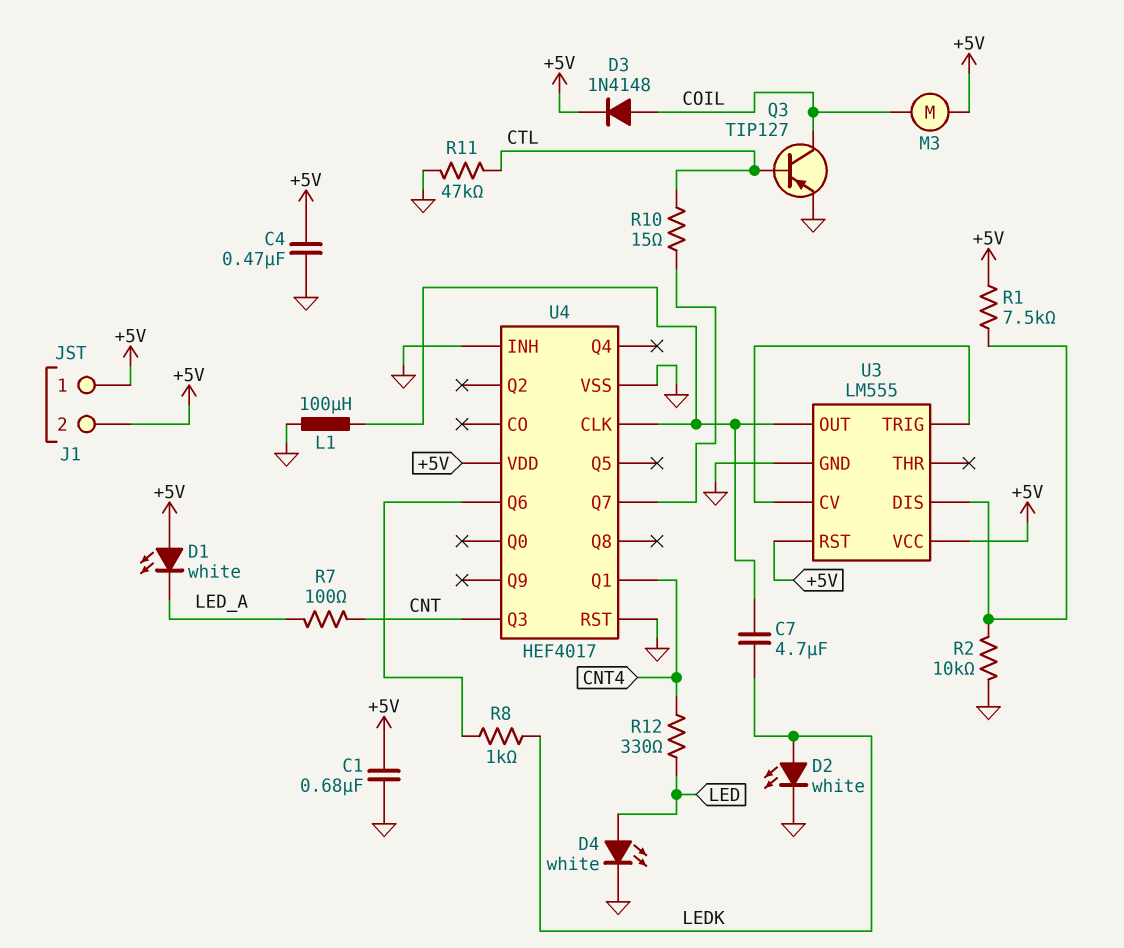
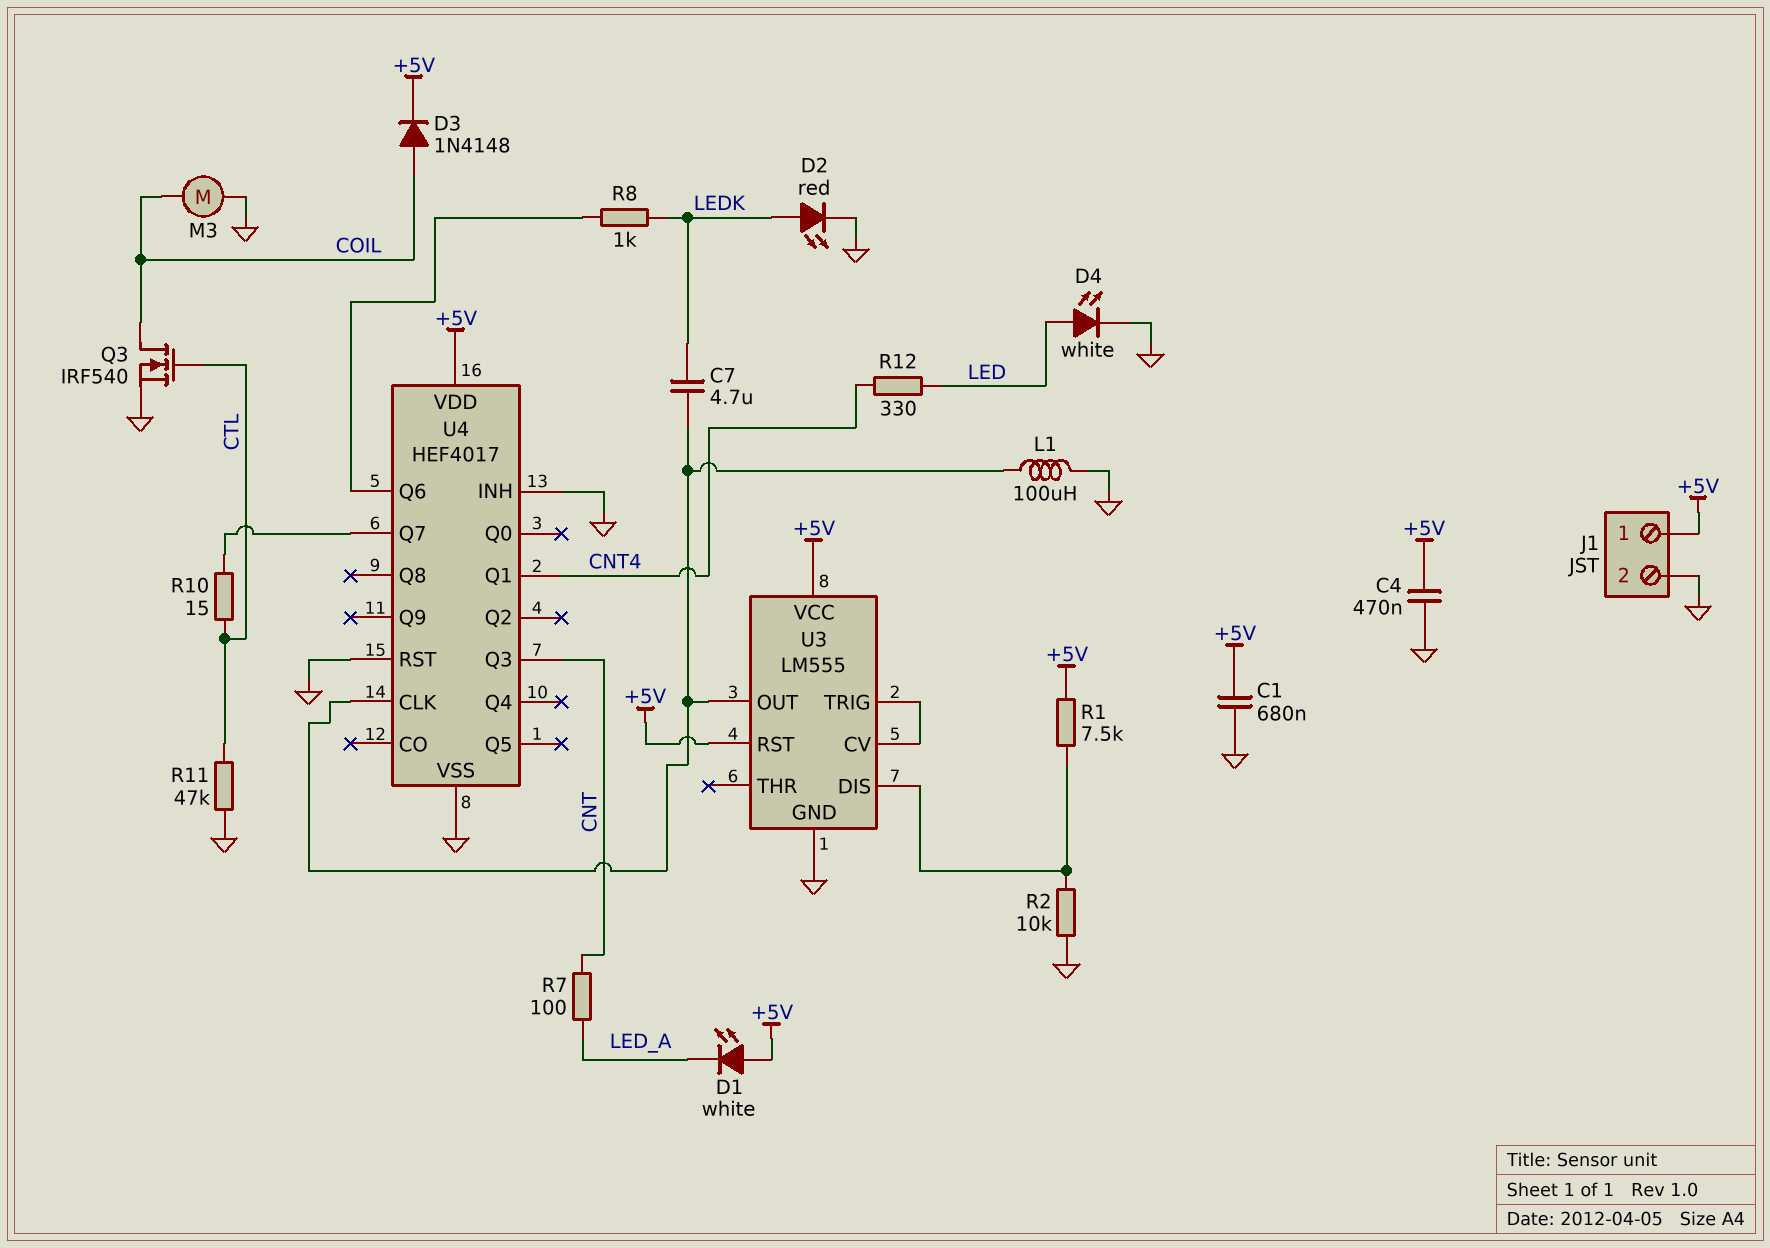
D2: LED white (A LEDK, K GND) -> LED red (A LEDK, K GND)
J1 pin 2: +5V -> GND
M3: motor (+5V, COIL) -> motor (COIL, GND)
Q3: PNP TIP127 (B CTL, C COIL, E GND) -> NMOS IRF540 (G CTL, D COIL, S GND)

